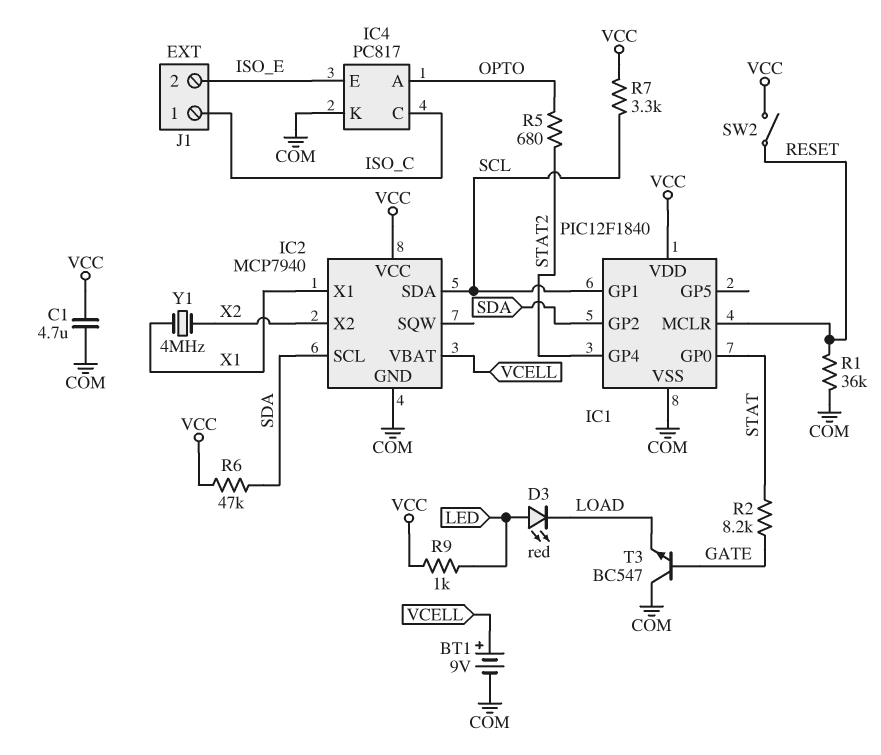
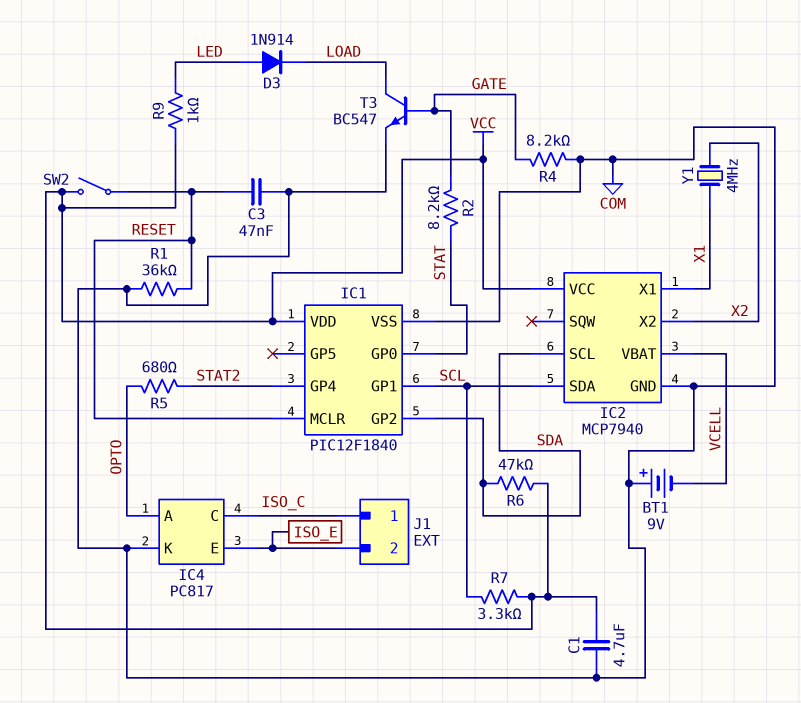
BT1: 9V (plus VCELL, minus COM) -> 9V (plus COM, minus VCELL)
C3: none -> 47nF (COM, RESET)
D3: LED red (A LED, K LOAD) -> diode 1N914 (A LED, K LOAD)
R4: none -> 8.2k (COM, GATE)
T3: NPN BC547 (B GATE, C COM, E LOAD) -> NPN BC547 (B GATE, C LOAD, E COM)

